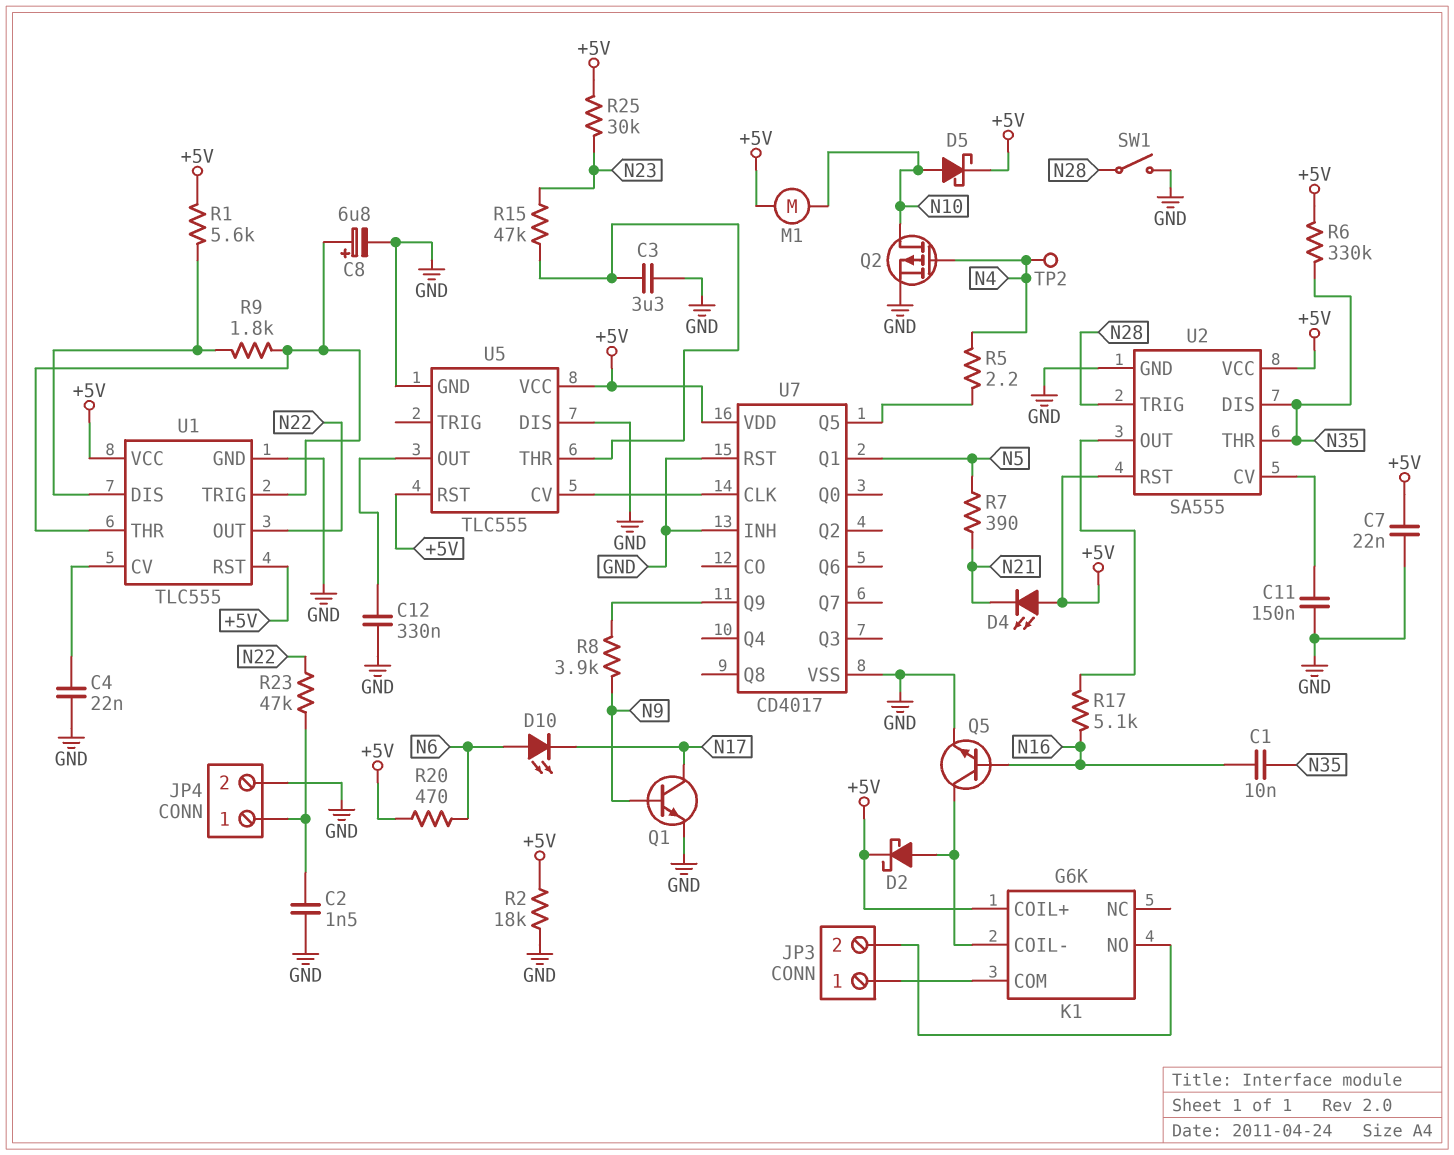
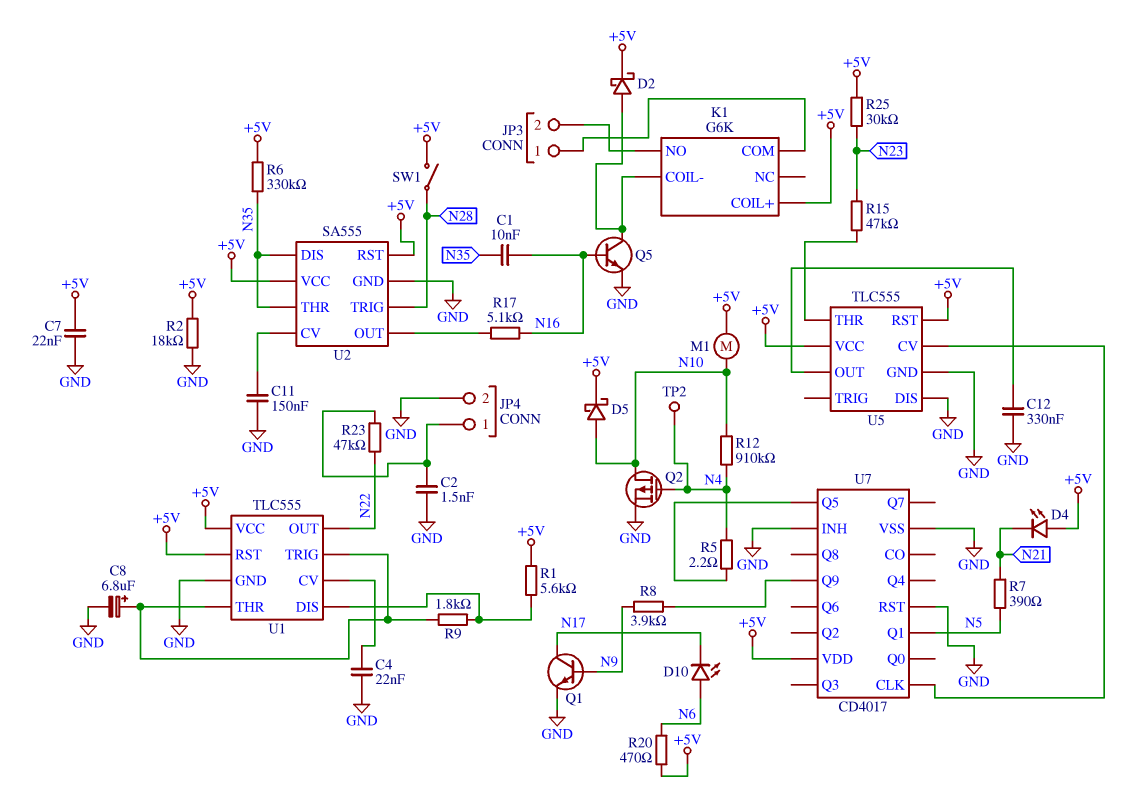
C3: 3.3uF (GND, U5/THR) -> none
R12: none -> 910k (N4, N10)
SW1: switch (GND, N28) -> switch (+5V, N28)

